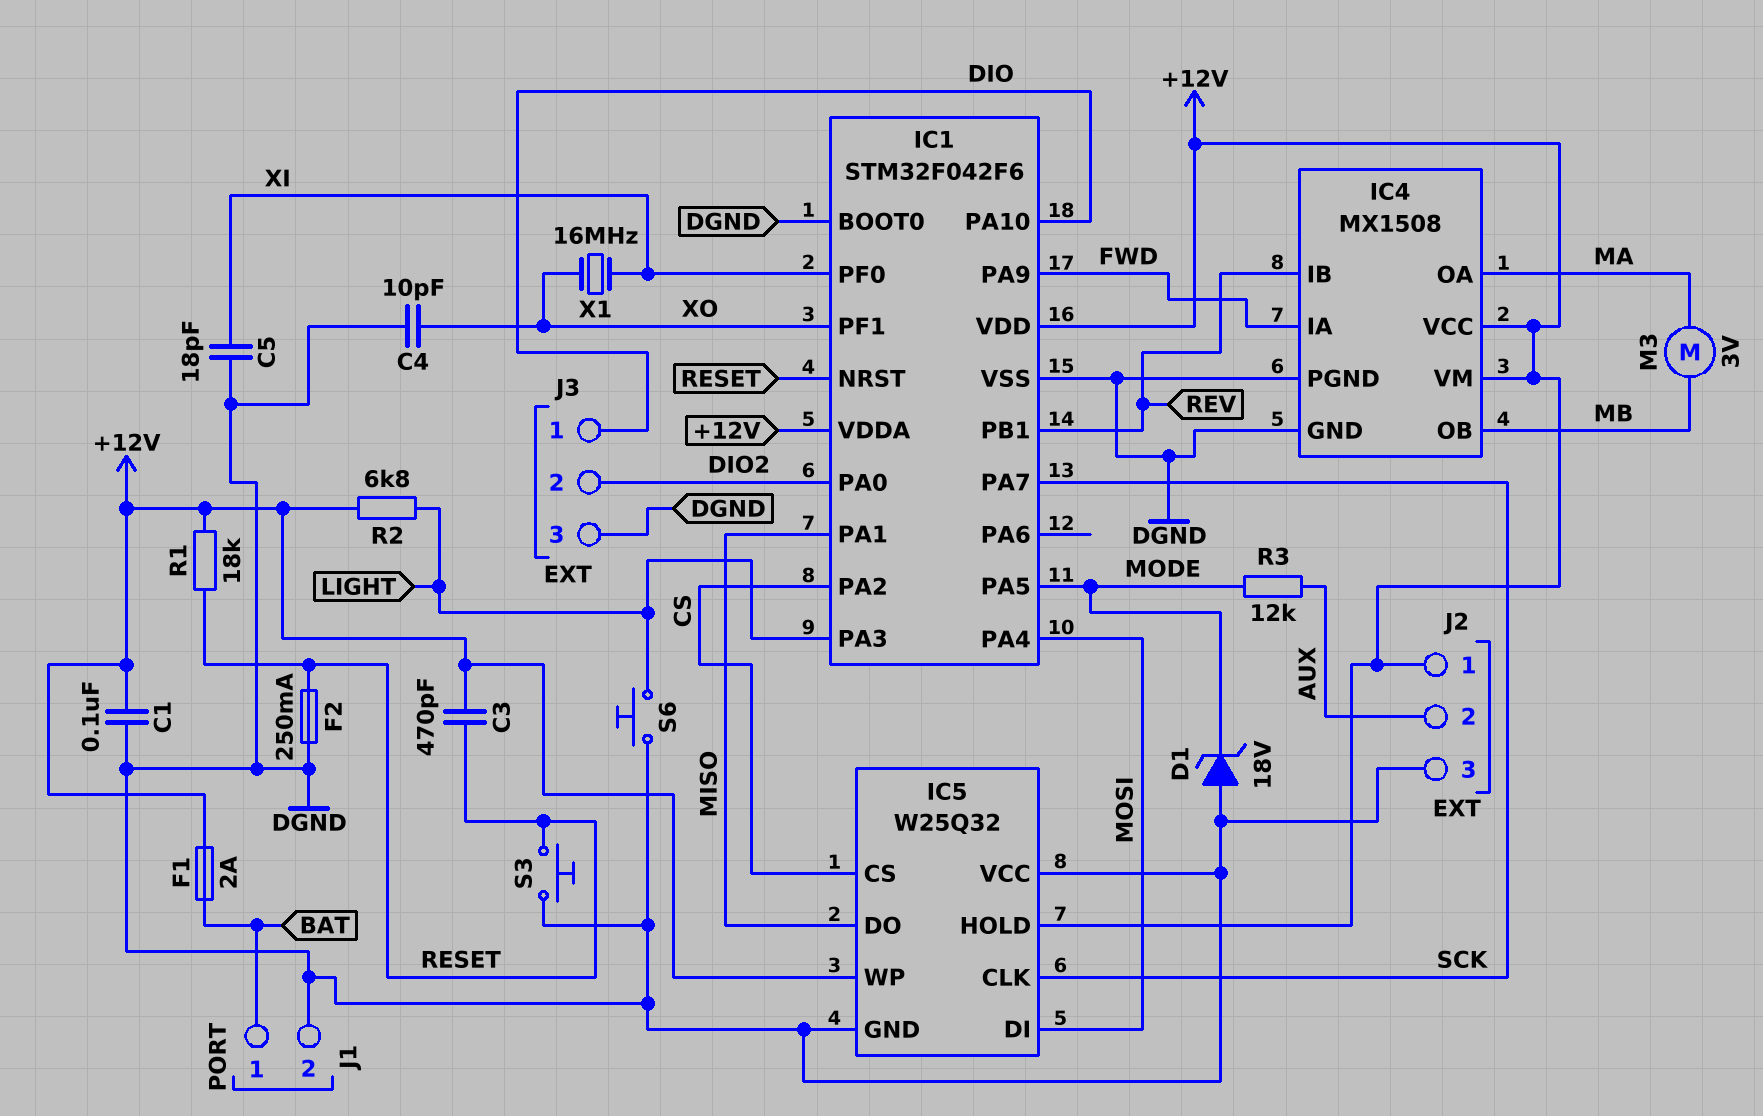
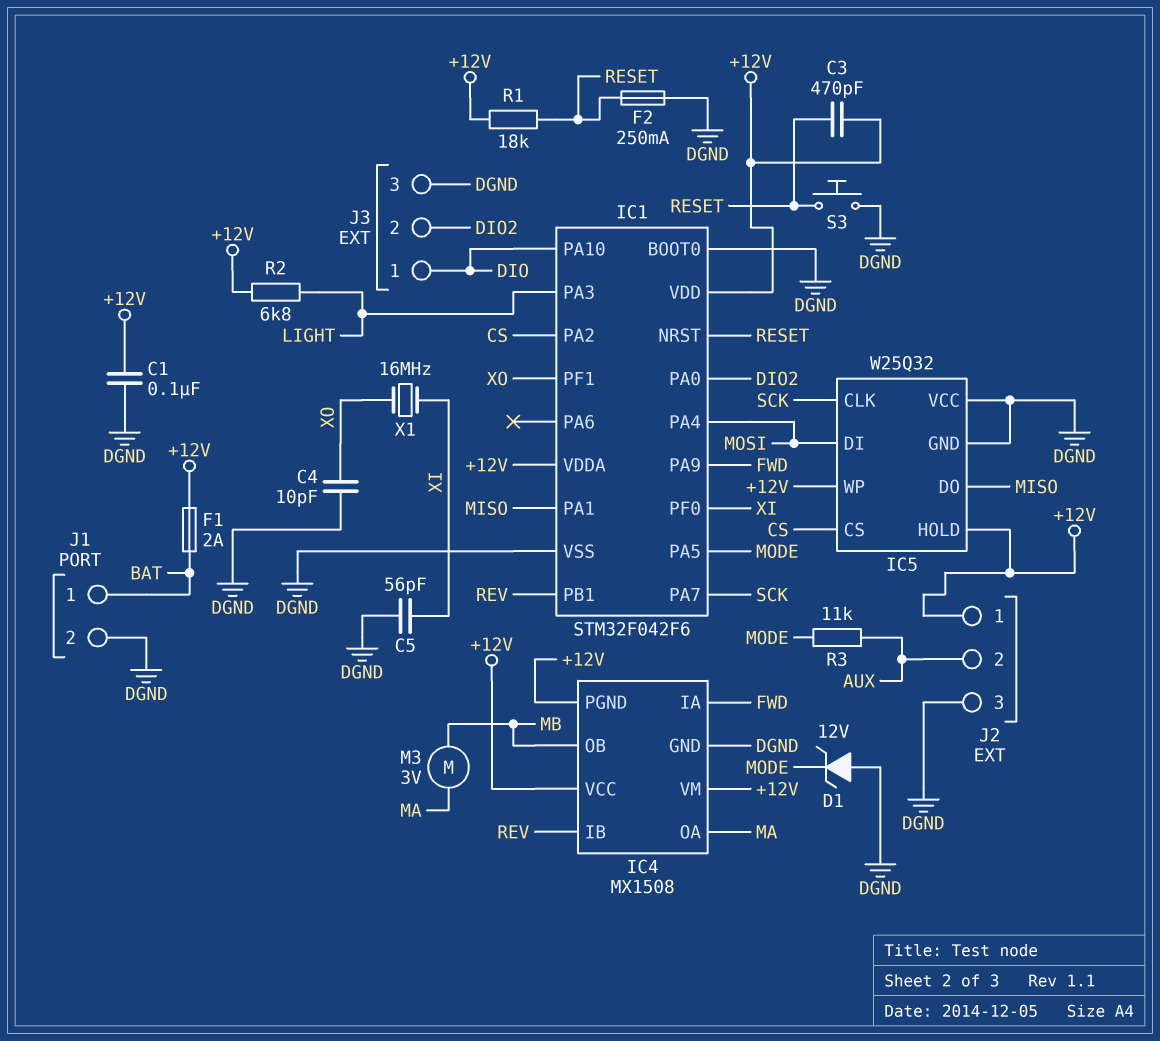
C5: 18pF (DGND, XI) -> 56pF (DGND, XI)
D1: zener 18V (A DGND, K MODE) -> zener 12V (A DGND, K MODE)
IC4 pin PGND: DGND -> +12V
R3: 12k (AUX, MODE) -> 11k (AUX, MODE)
S6: button (DGND, LIGHT) -> none

